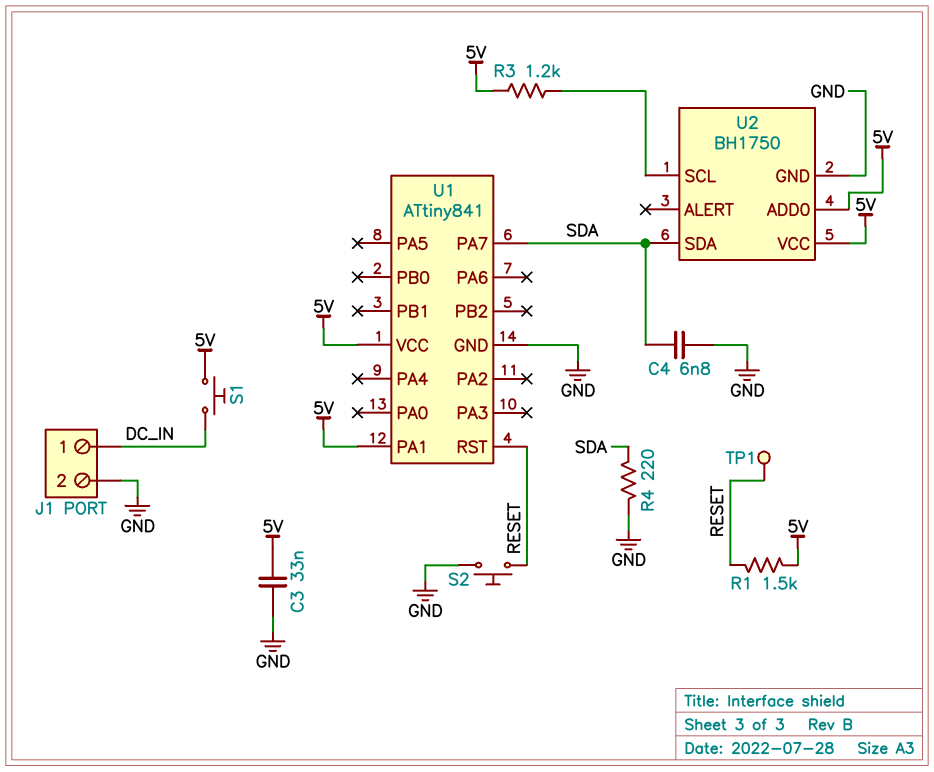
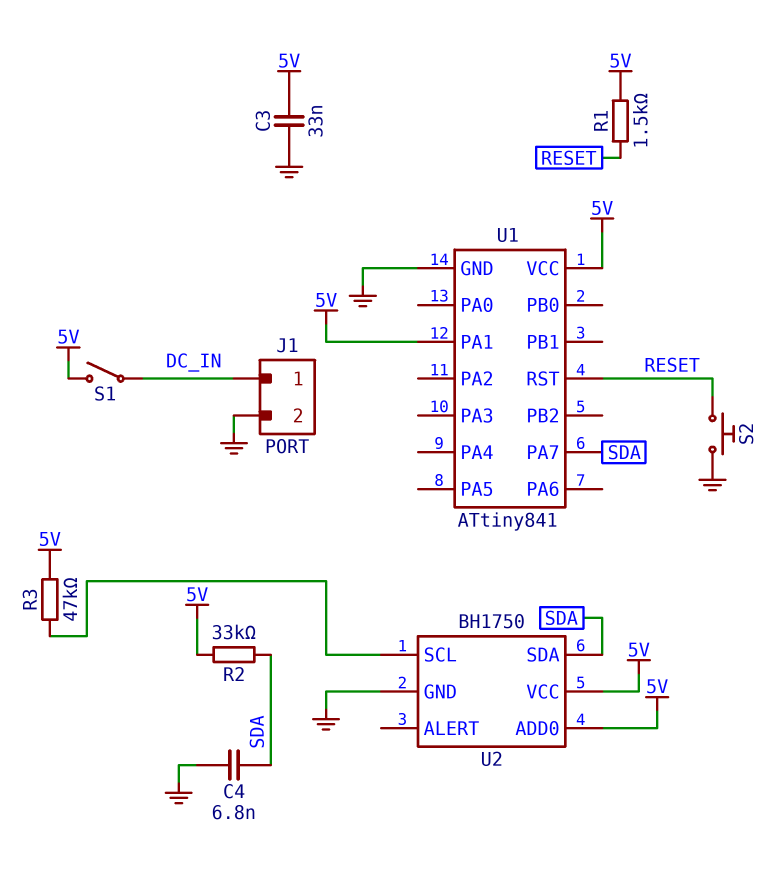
R2: none -> 33k (5V, SDA)
R3: 1.2k (5V, U2/SCL) -> 47k (5V, U2/SCL)
R4: 220 (GND, SDA) -> none
S1: button (5V, DC_IN) -> switch (5V, DC_IN)
TP1: test point (RESET) -> none

